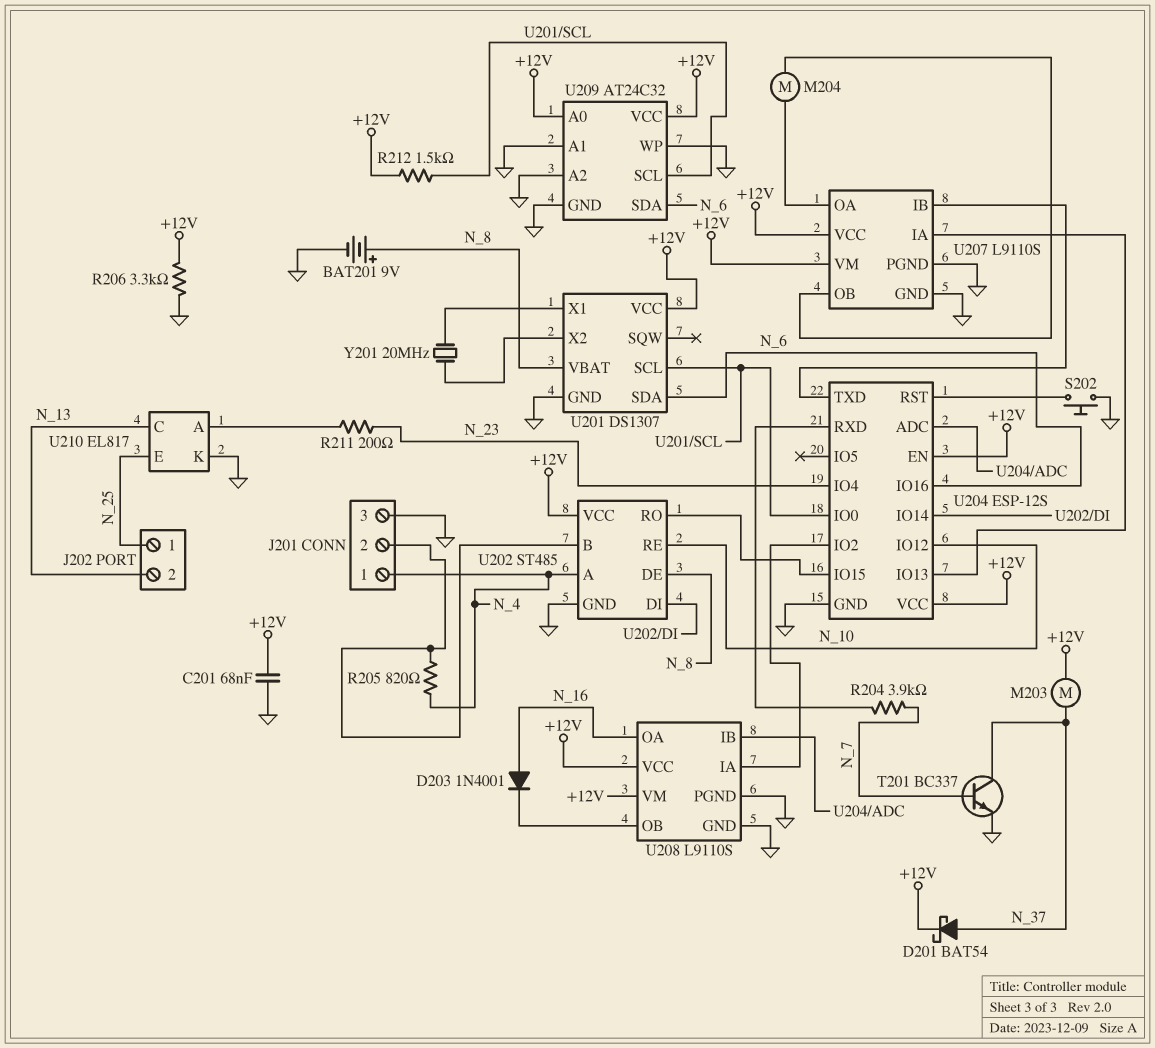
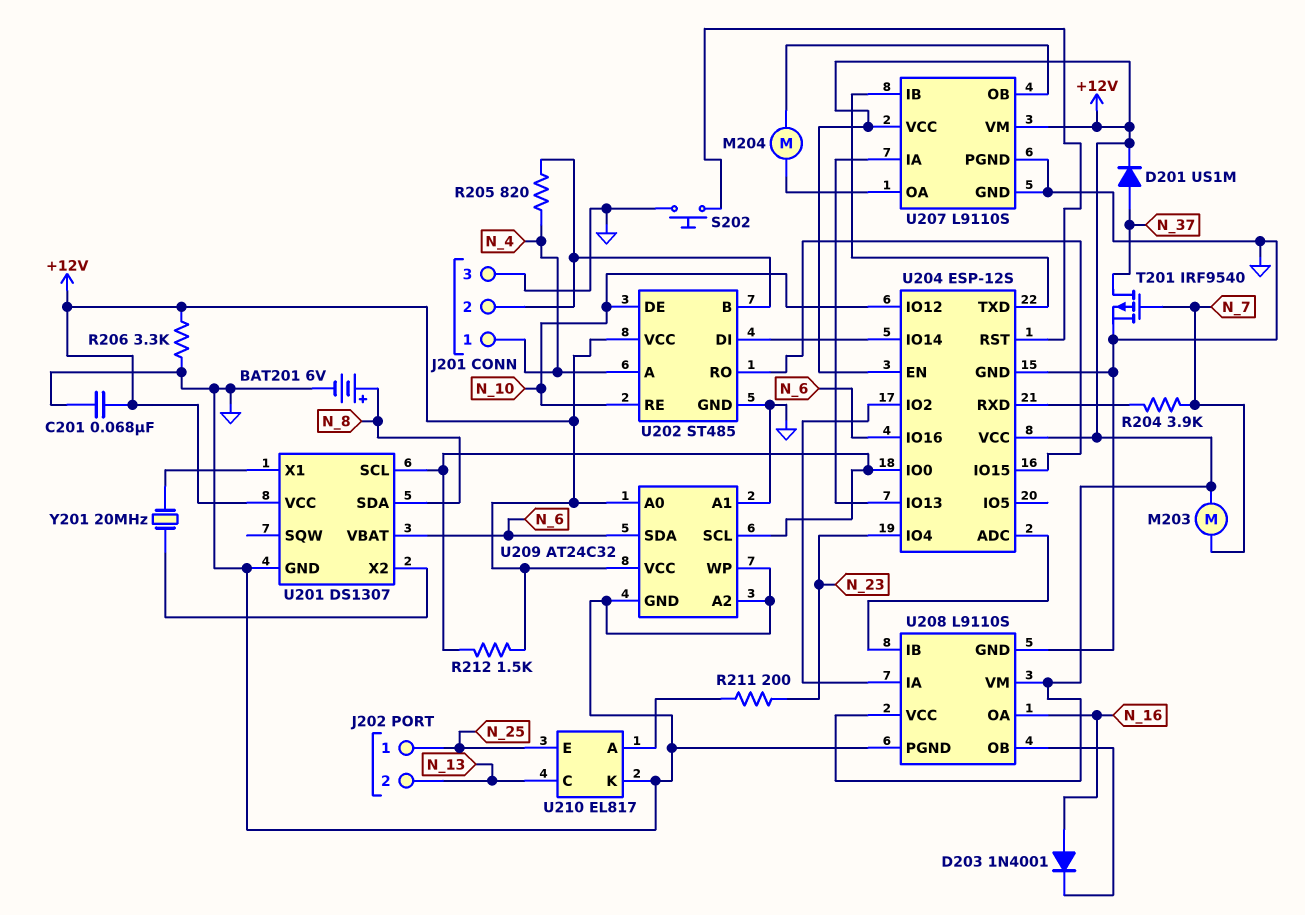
BAT201: 9V (plus N_8, minus GND) -> 6V (plus N_8, minus GND)
D201: schottky BAT54 (A N_37, K +12V) -> diode US1M (A N_37, K +12V)
M203: motor (+12V, N_37) -> motor (+12V, N_7)
T201: NPN BC337 (B N_7, C N_37, E GND) -> PMOS IRF9540 (G N_7, D N_37, S GND)
U201 pin SDA: N_6 -> N_8
U201 pin VBAT: N_8 -> N_6
U202 pin DE: N_8 -> N_10

